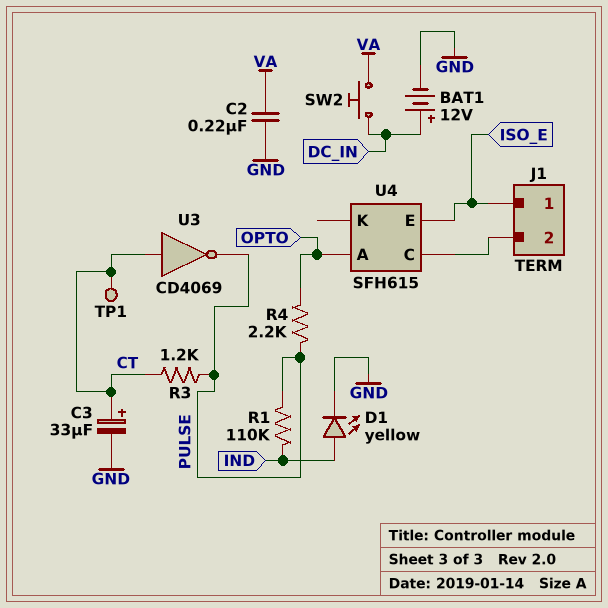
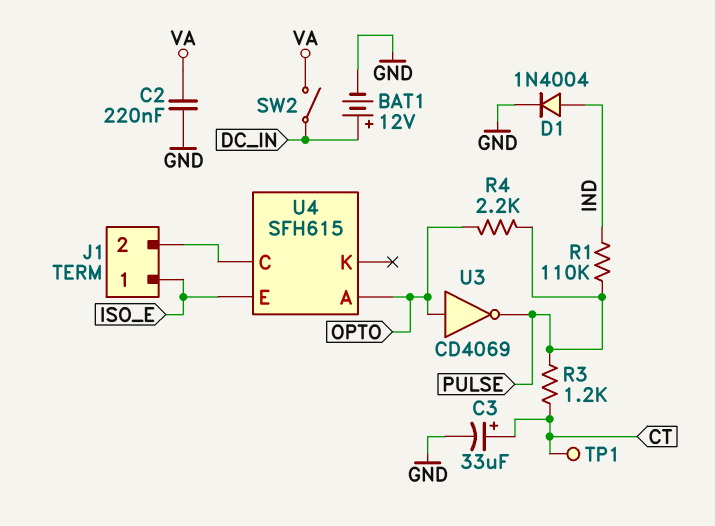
D1: LED yellow (A IND, K GND) -> diode 1N4004 (A IND, K GND)
SW2: button (DC_IN, VA) -> switch (DC_IN, VA)
U3: NOT CD4069 (in CT, out PULSE) -> NOT CD4069 (in OPTO, out PULSE)

